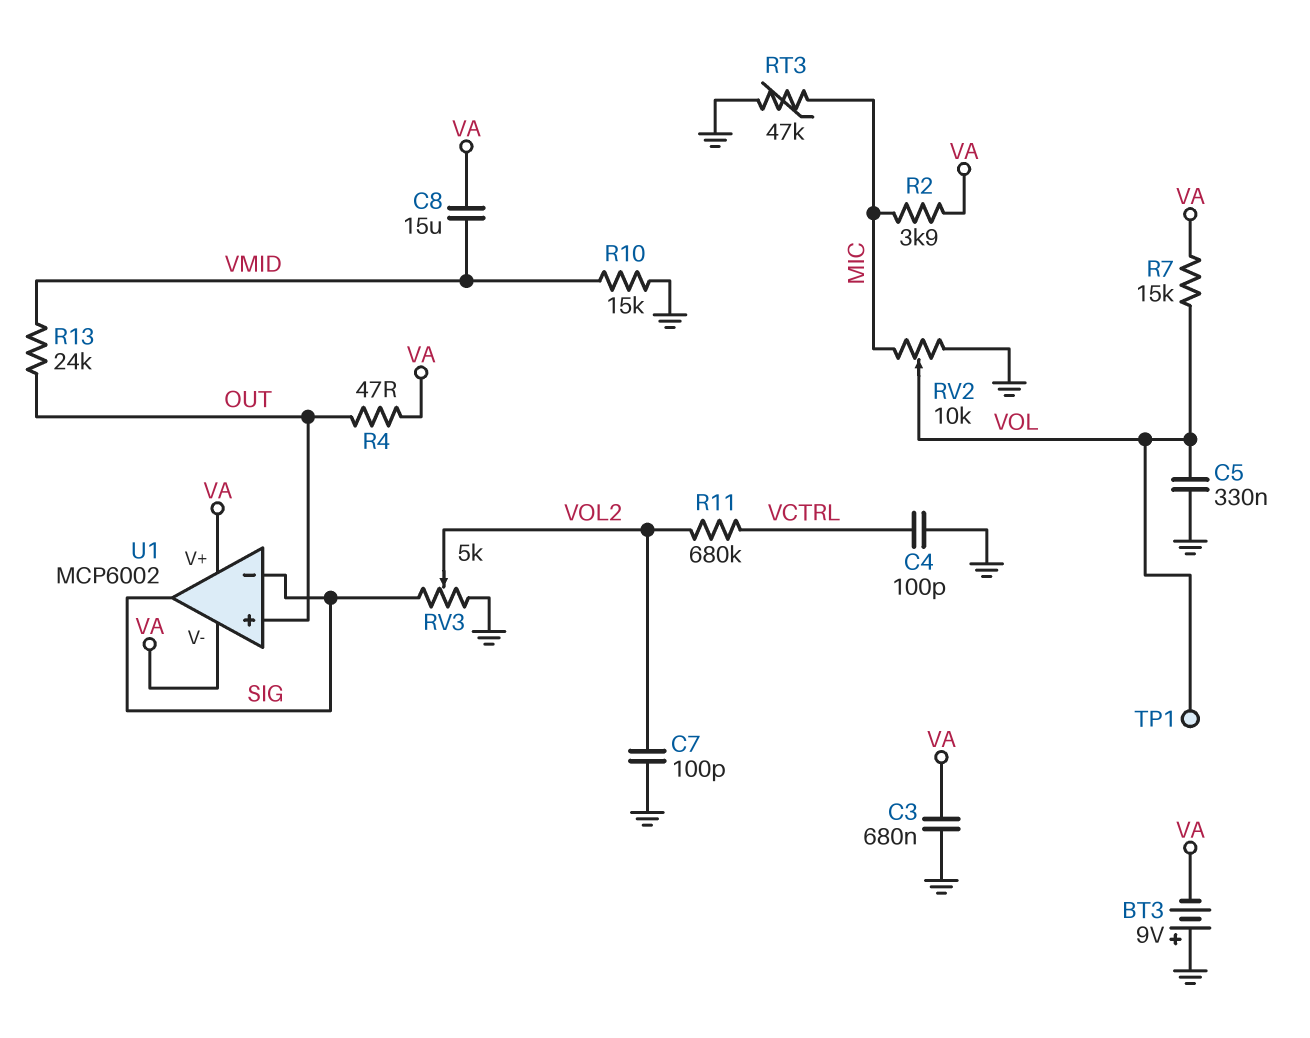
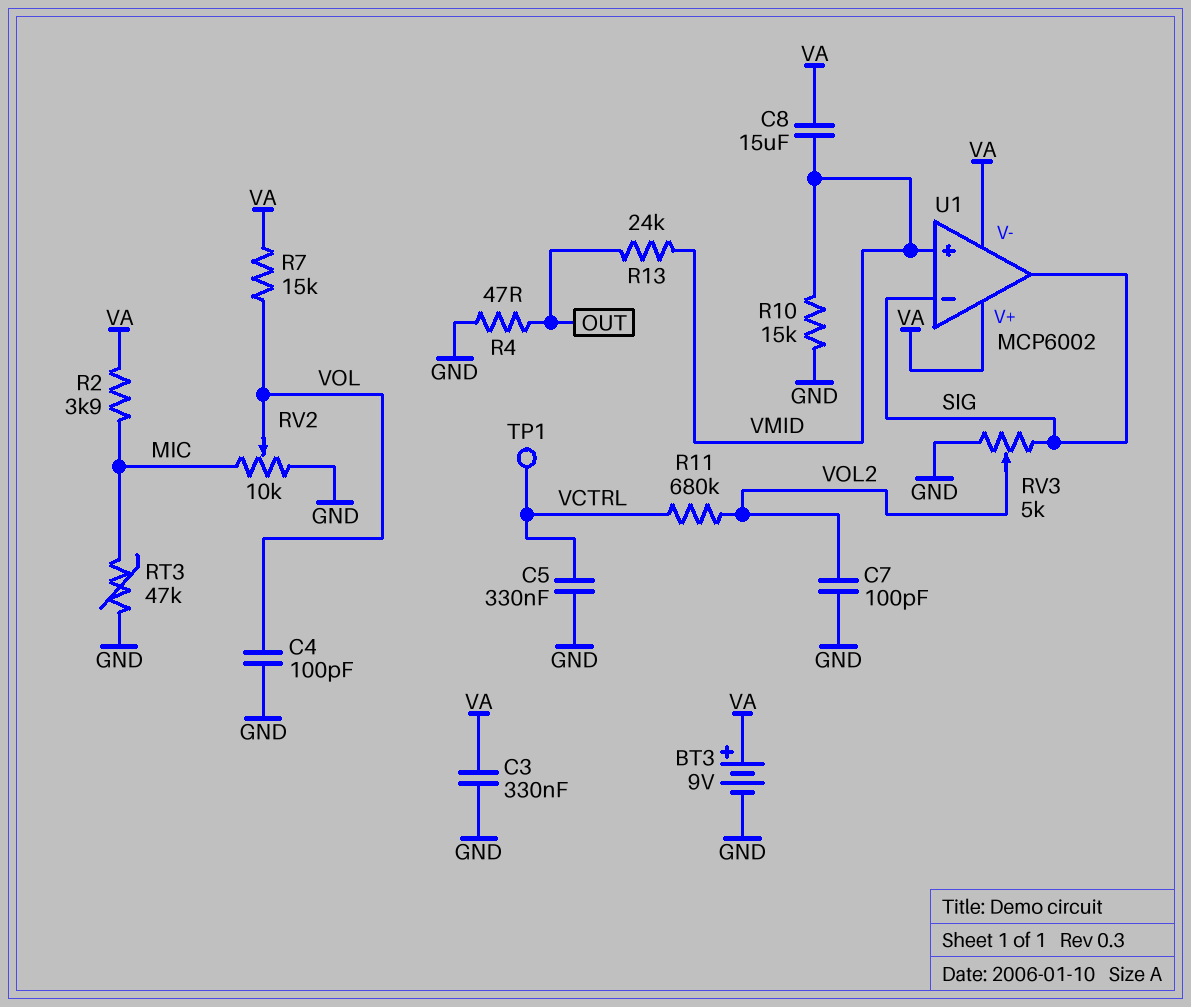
BT3: 9V (plus GND, minus VA) -> 9V (plus VA, minus GND)
C3: 680nF (GND, VA) -> 330nF (GND, VA)
C4: 100pF (GND, VCTRL) -> 100pF (GND, VOL)
C5: 330nF (GND, VOL) -> 330nF (GND, VCTRL)
R4: 47 (OUT, VA) -> 47 (GND, OUT)
TP1: test point (VOL) -> test point (VCTRL)
U1 pin in+: OUT -> VMID

